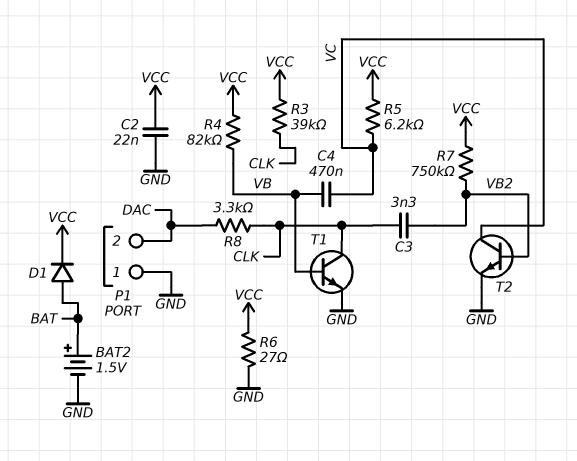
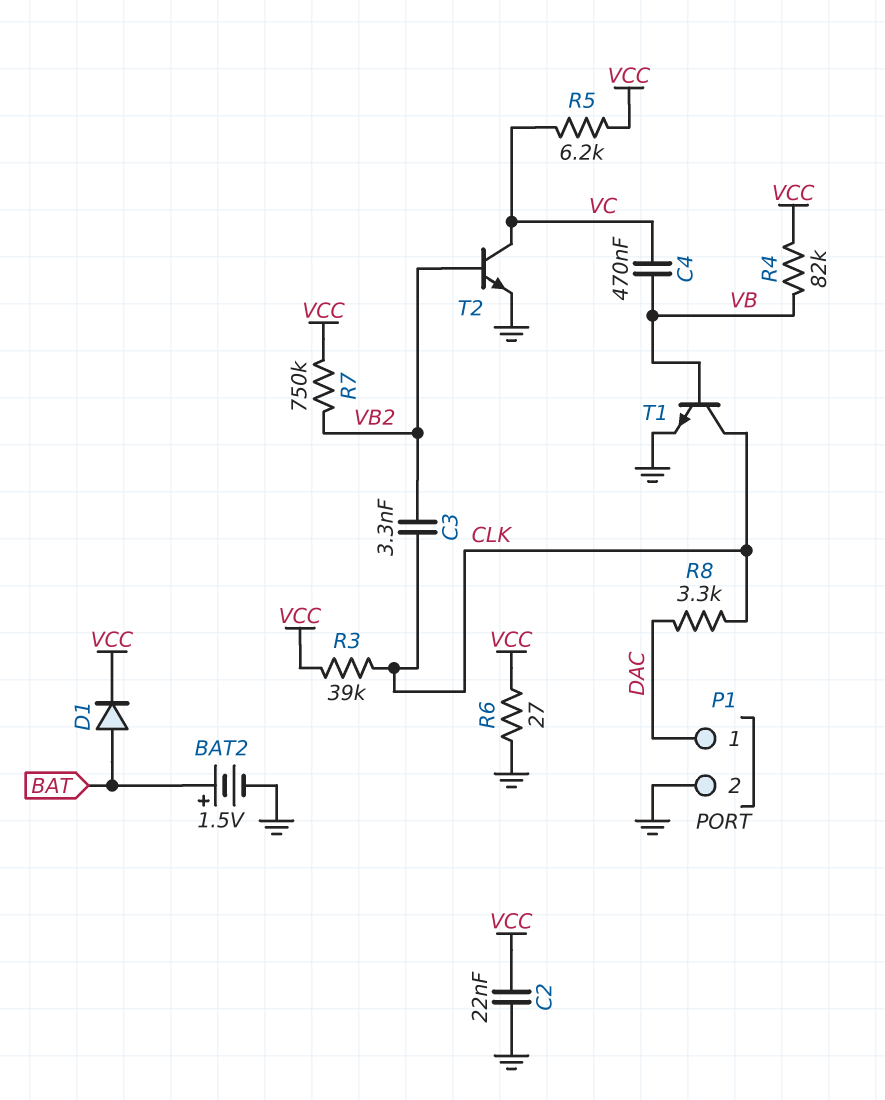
P1 pin 1: GND -> DAC
P1 pin 2: DAC -> GND

